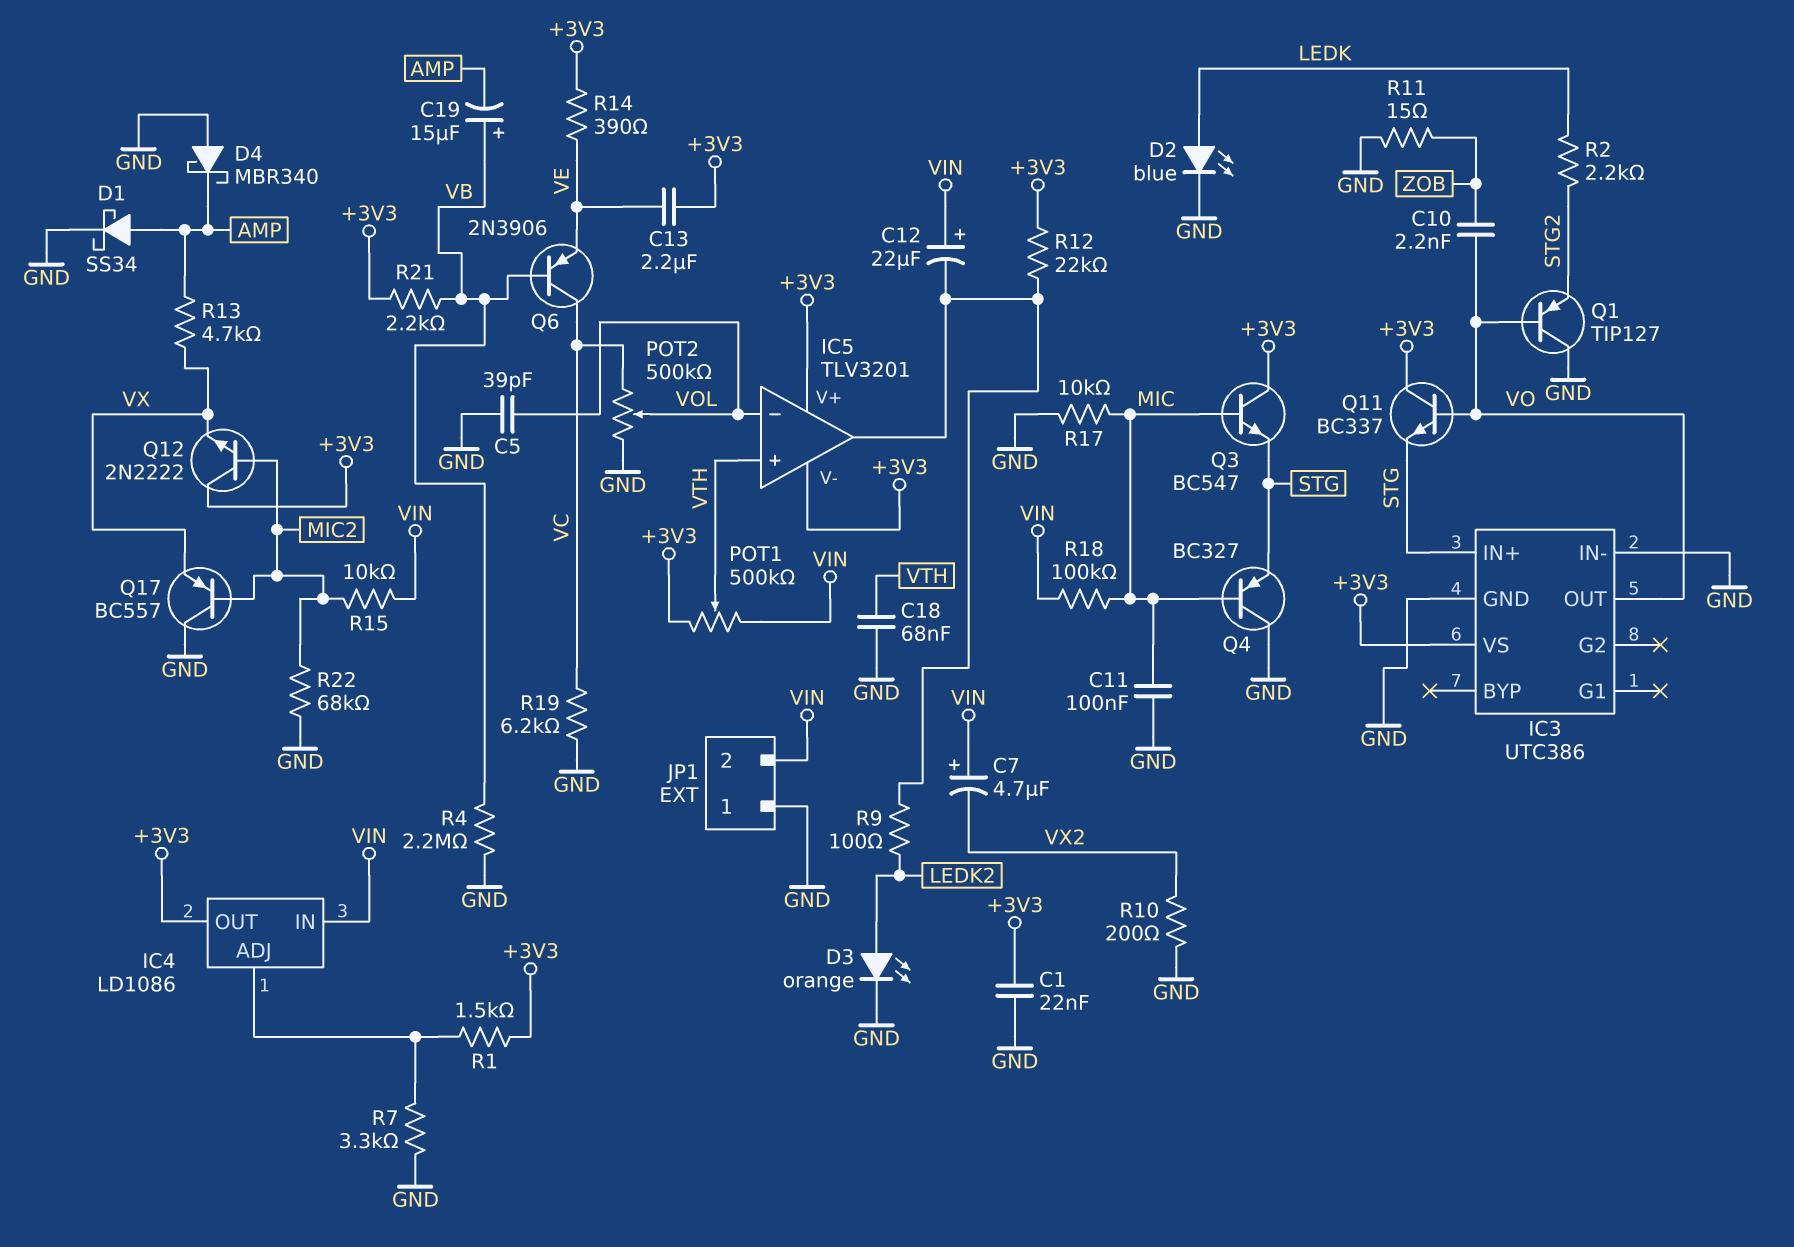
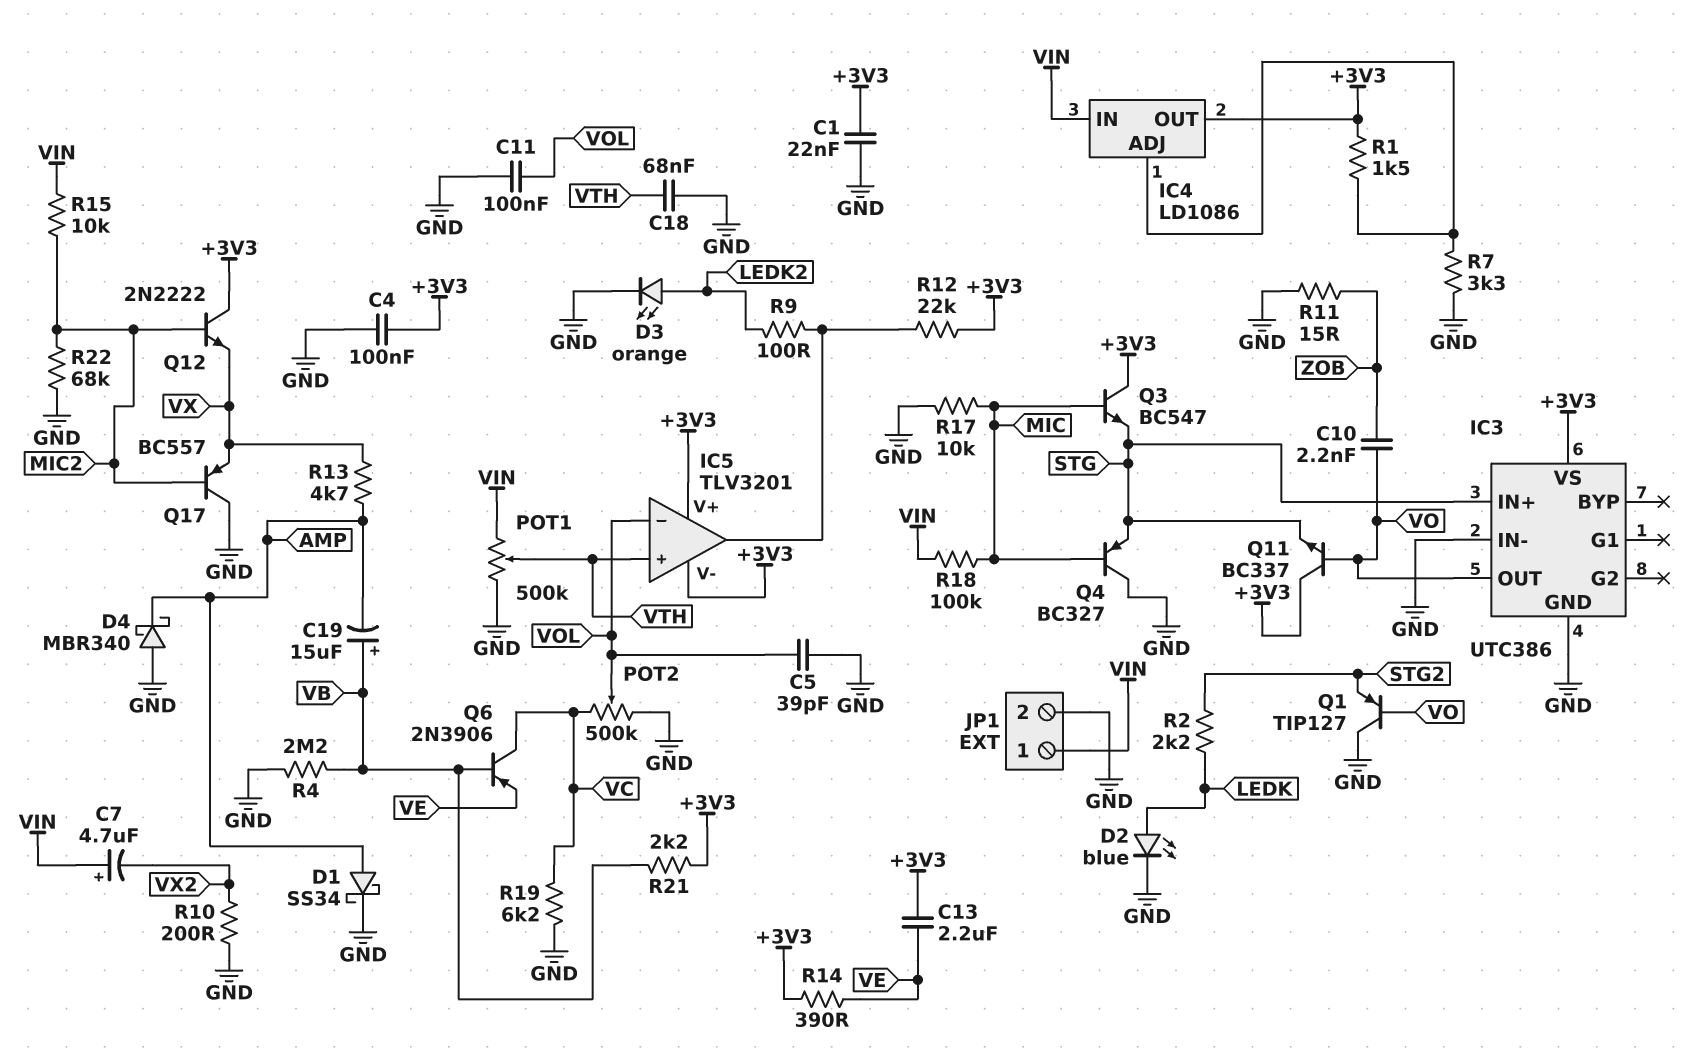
C4: none -> 100nF (+3V3, GND)
C11: 100nF (GND, MIC) -> 100nF (GND, VOL)
C12: 22uF (plus VIN, minus IC5/out) -> none
JP1 pin 1: GND -> VIN
JP1 pin 2: VIN -> GND
POT1: 500k (+3V3, VIN, wiper VTH) -> 500k (GND, VIN, wiper VTH)

